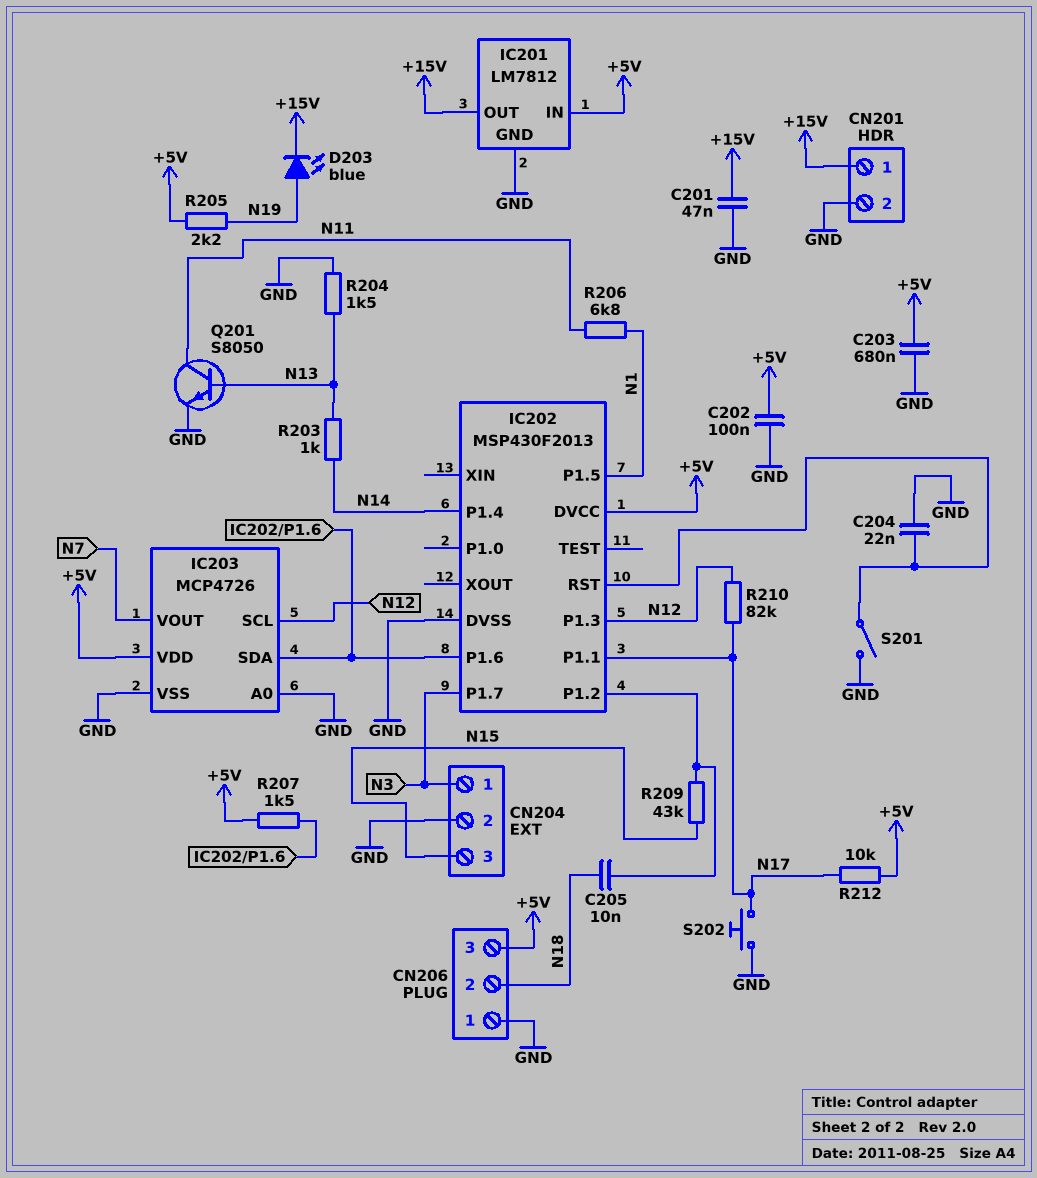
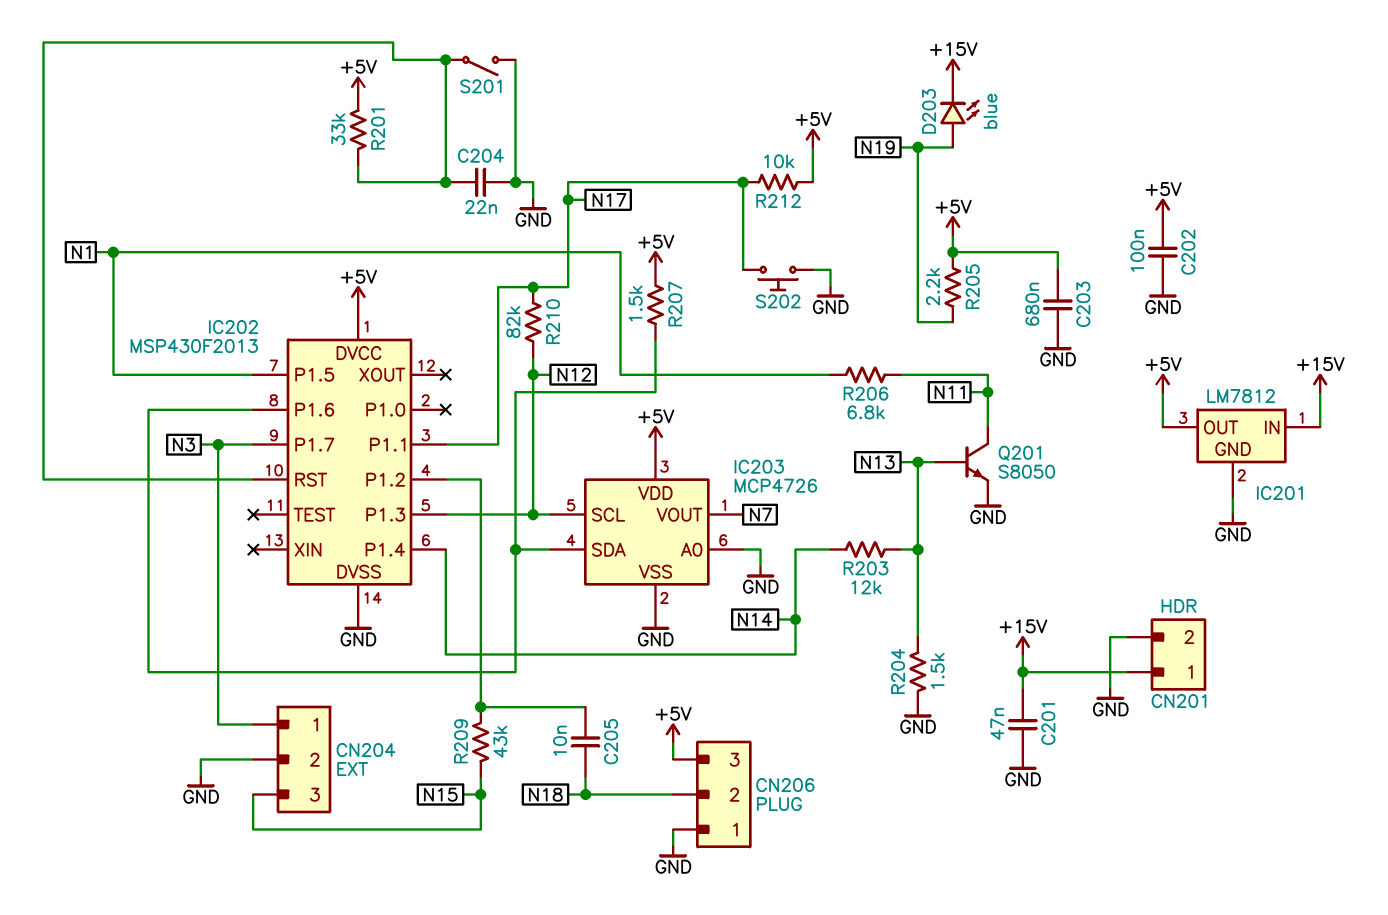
IC201 pin IN: +5V -> +15V
IC201 pin OUT: +15V -> +5V
R201: none -> 33k (+5V, IC202/RST)
R203: 1k (N13, N14) -> 12k (N13, N14)

